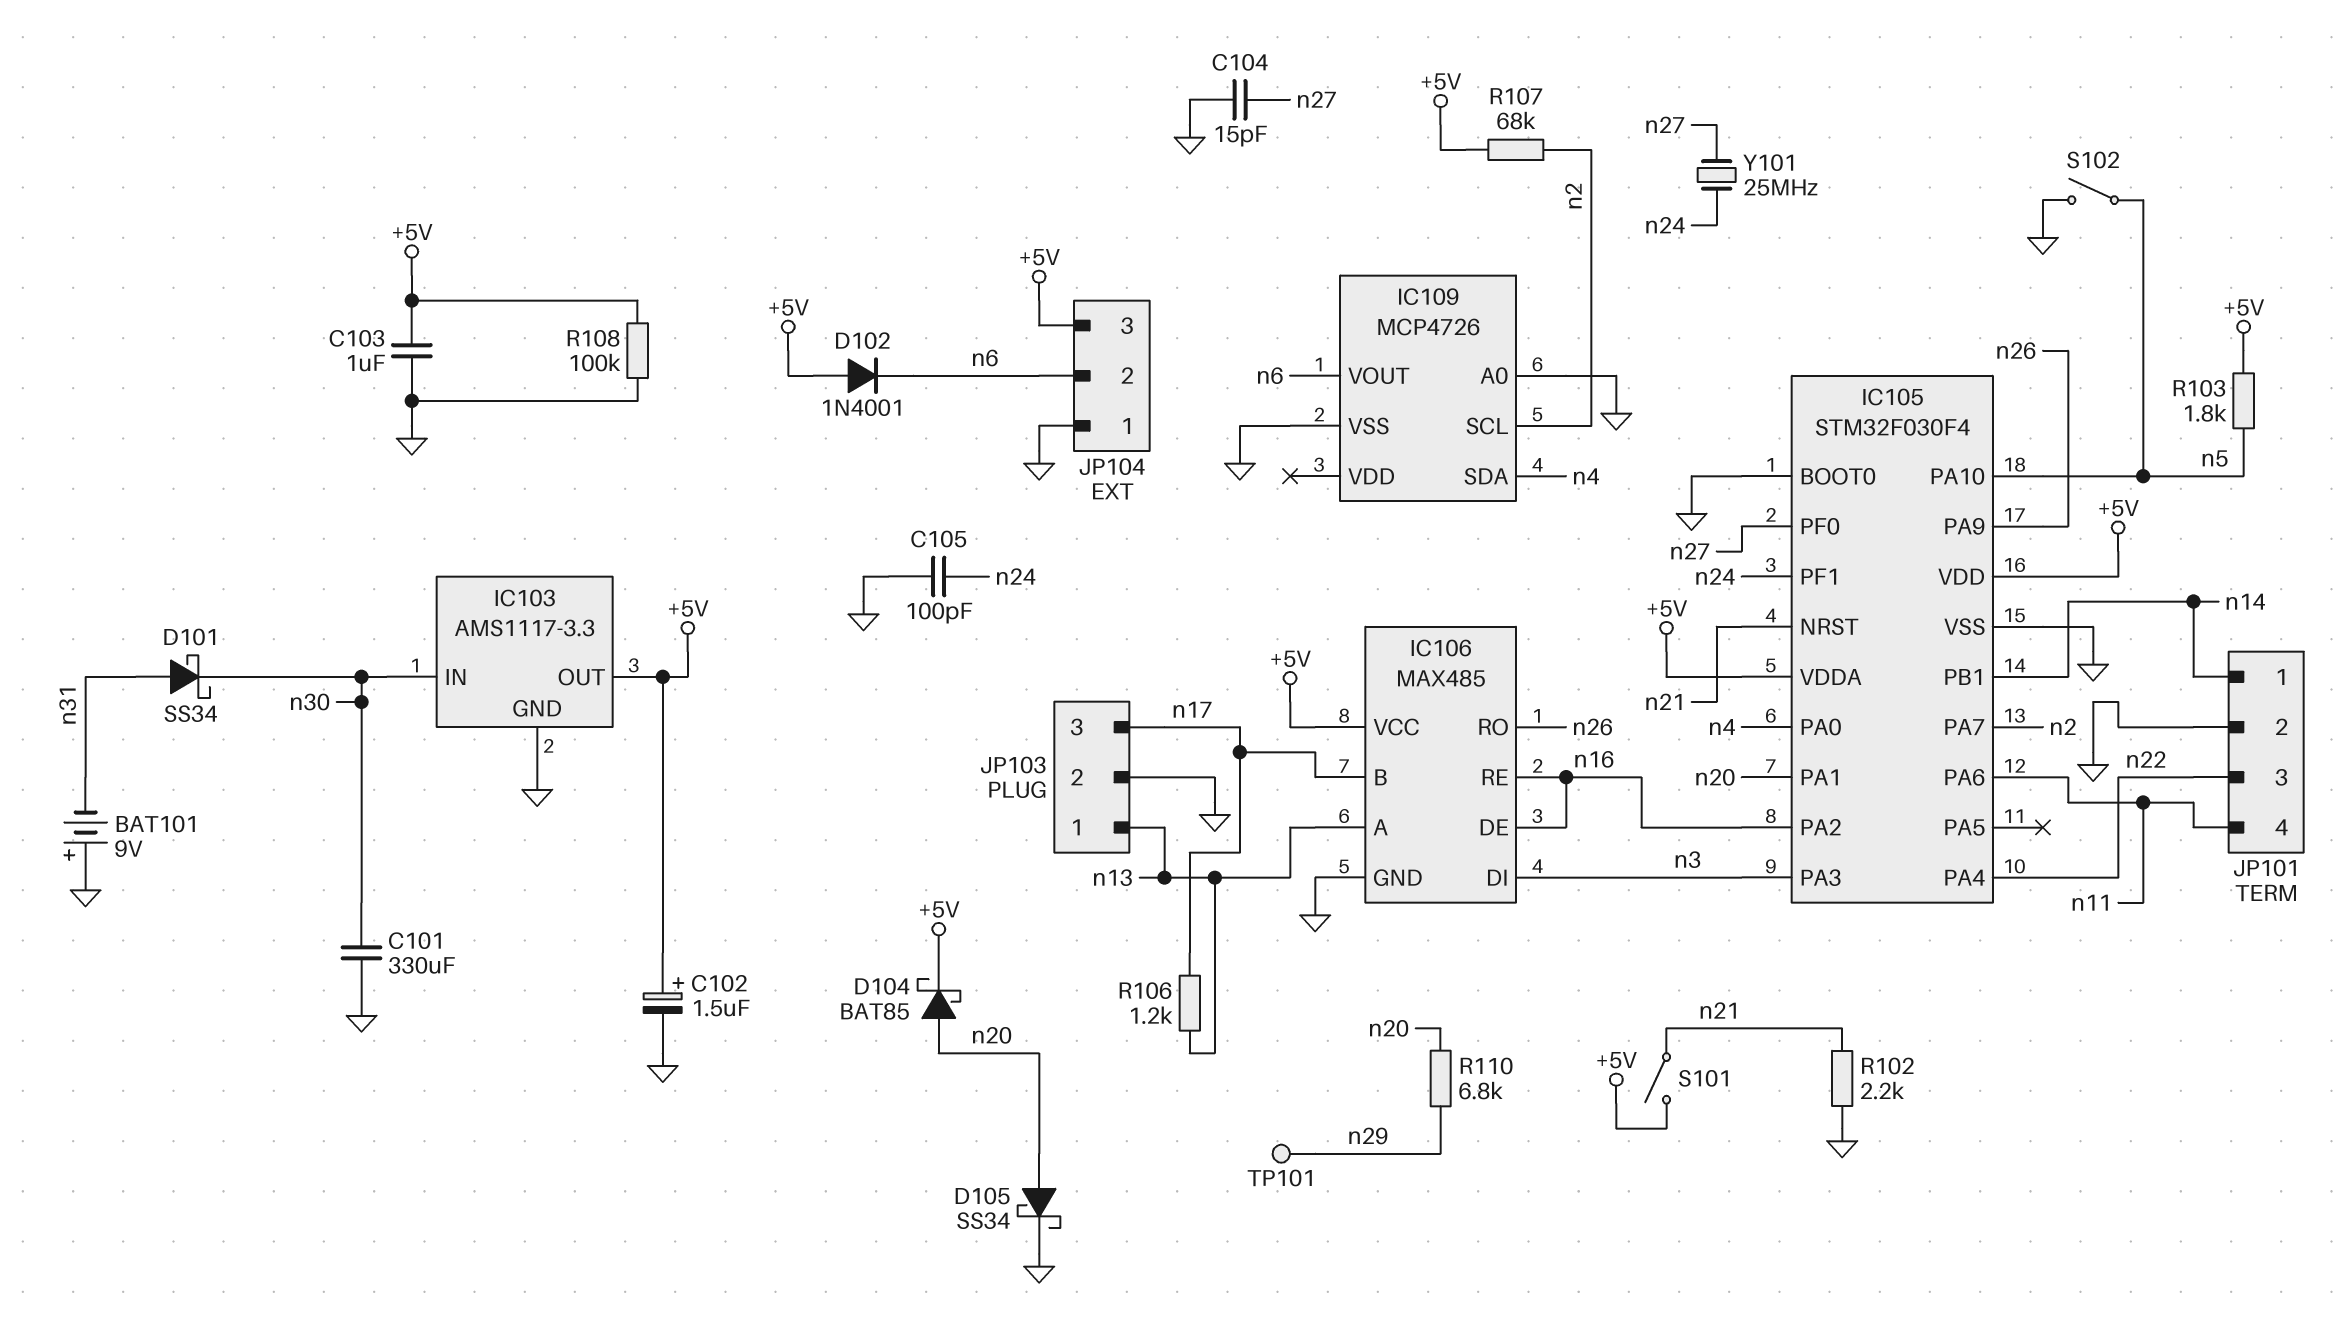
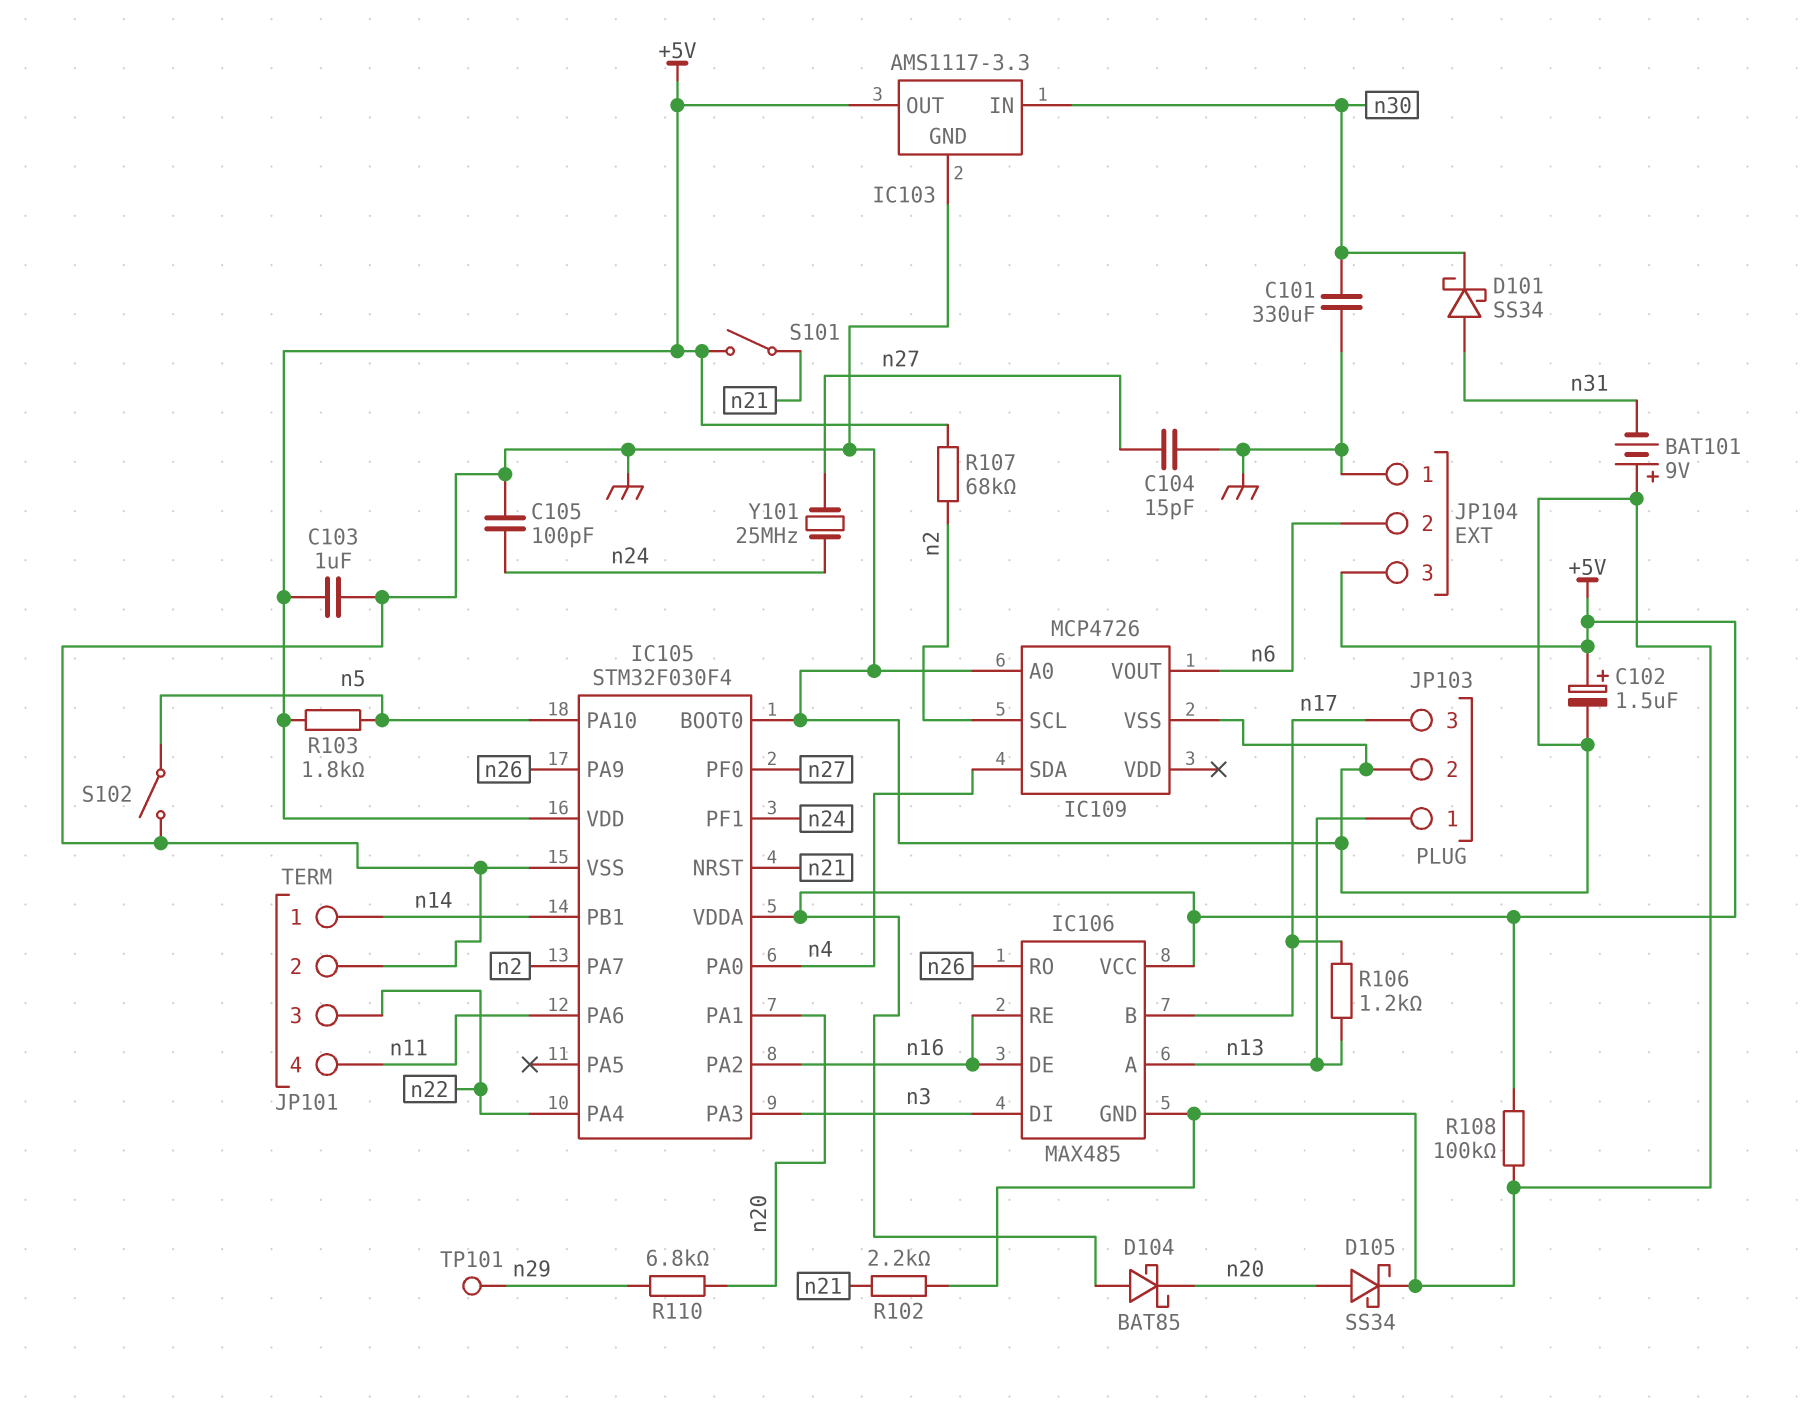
D102: diode 1N4001 (A +5V, K n6) -> none
D104: schottky BAT85 (A n20, K +5V) -> schottky BAT85 (A +5V, K n20)

